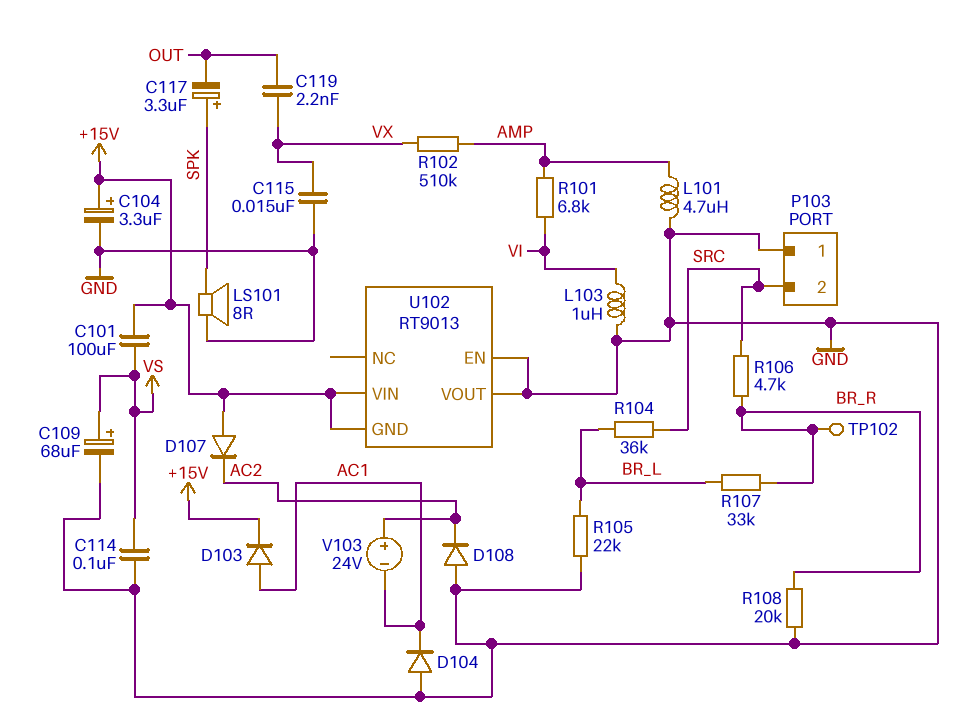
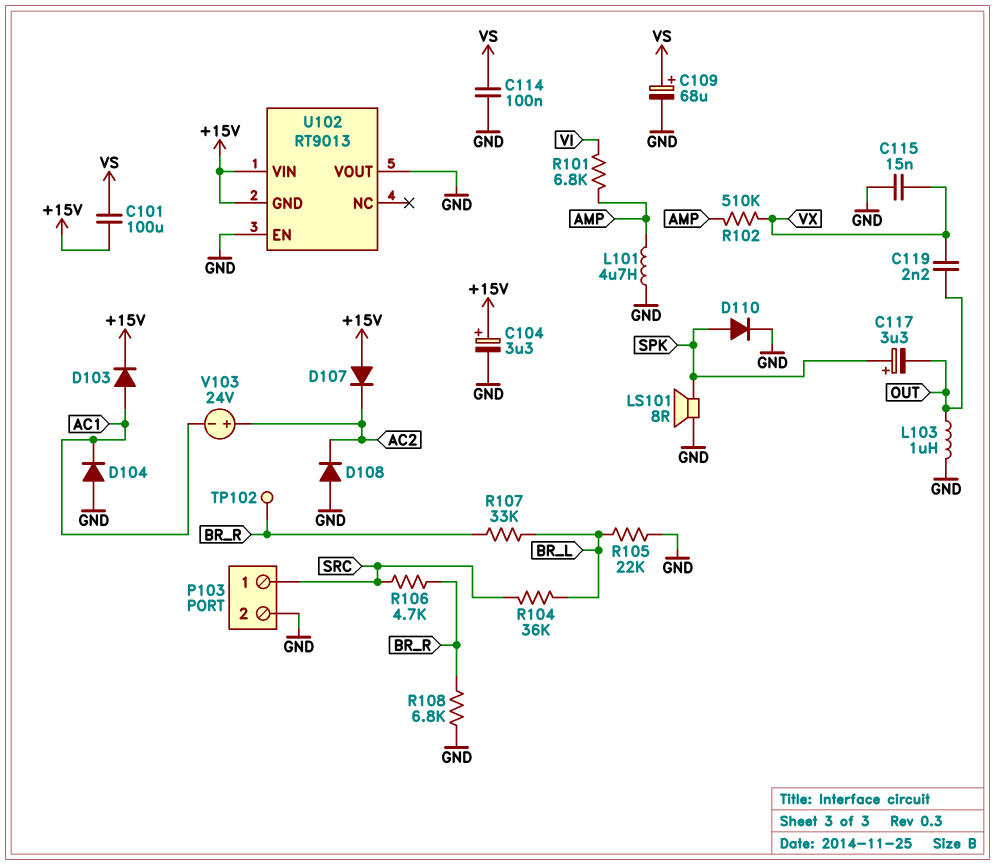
D110: none -> diode (A SPK, K GND)
L103: 1uH (GND, VI) -> 1uH (GND, OUT)
P103 pin 1: GND -> SRC
P103 pin 2: SRC -> GND
R108: 20k (BR_R, GND) -> 6.8k (BR_R, GND)

